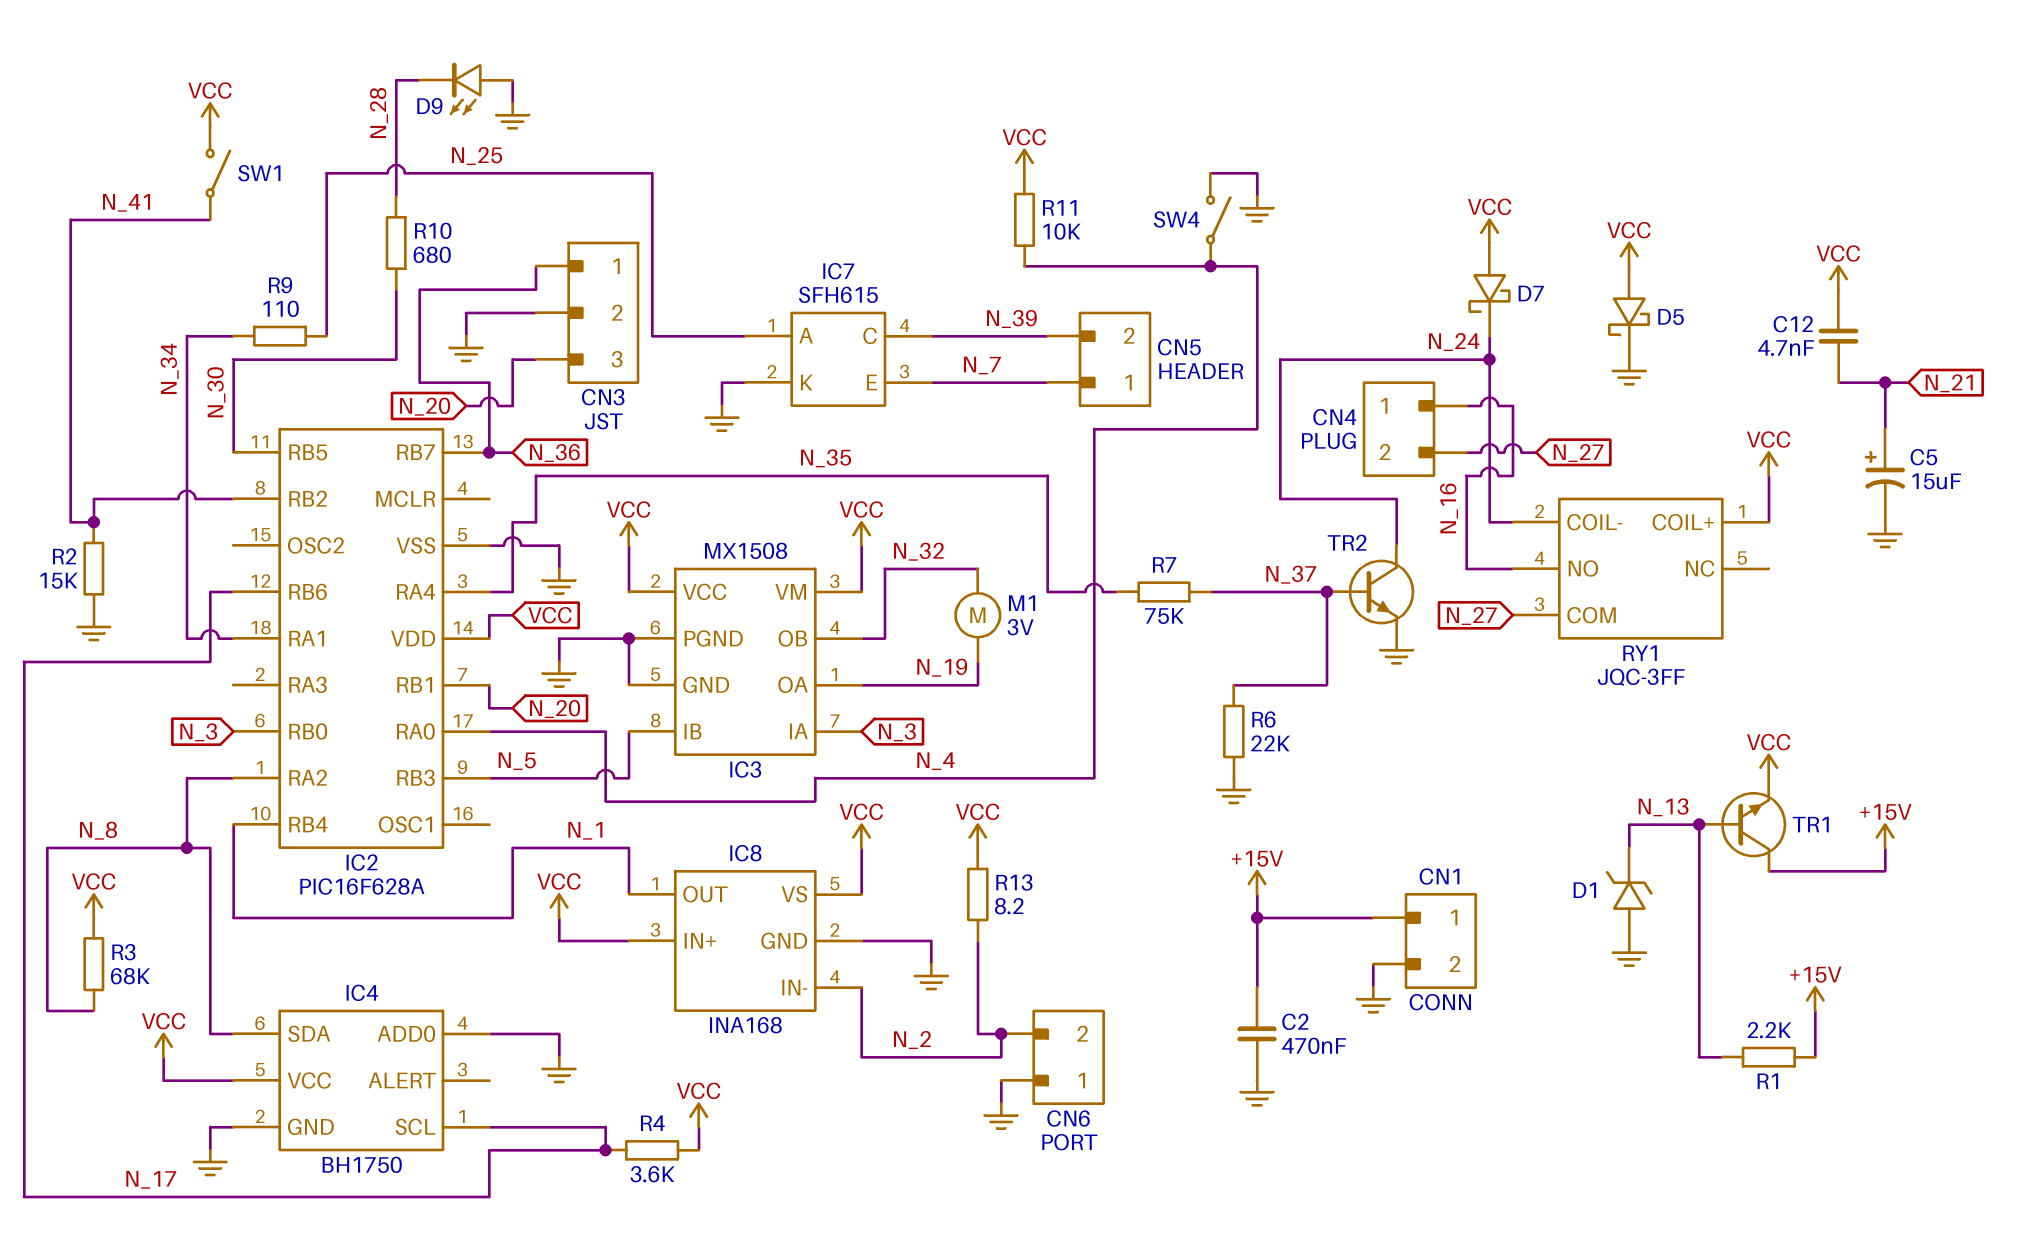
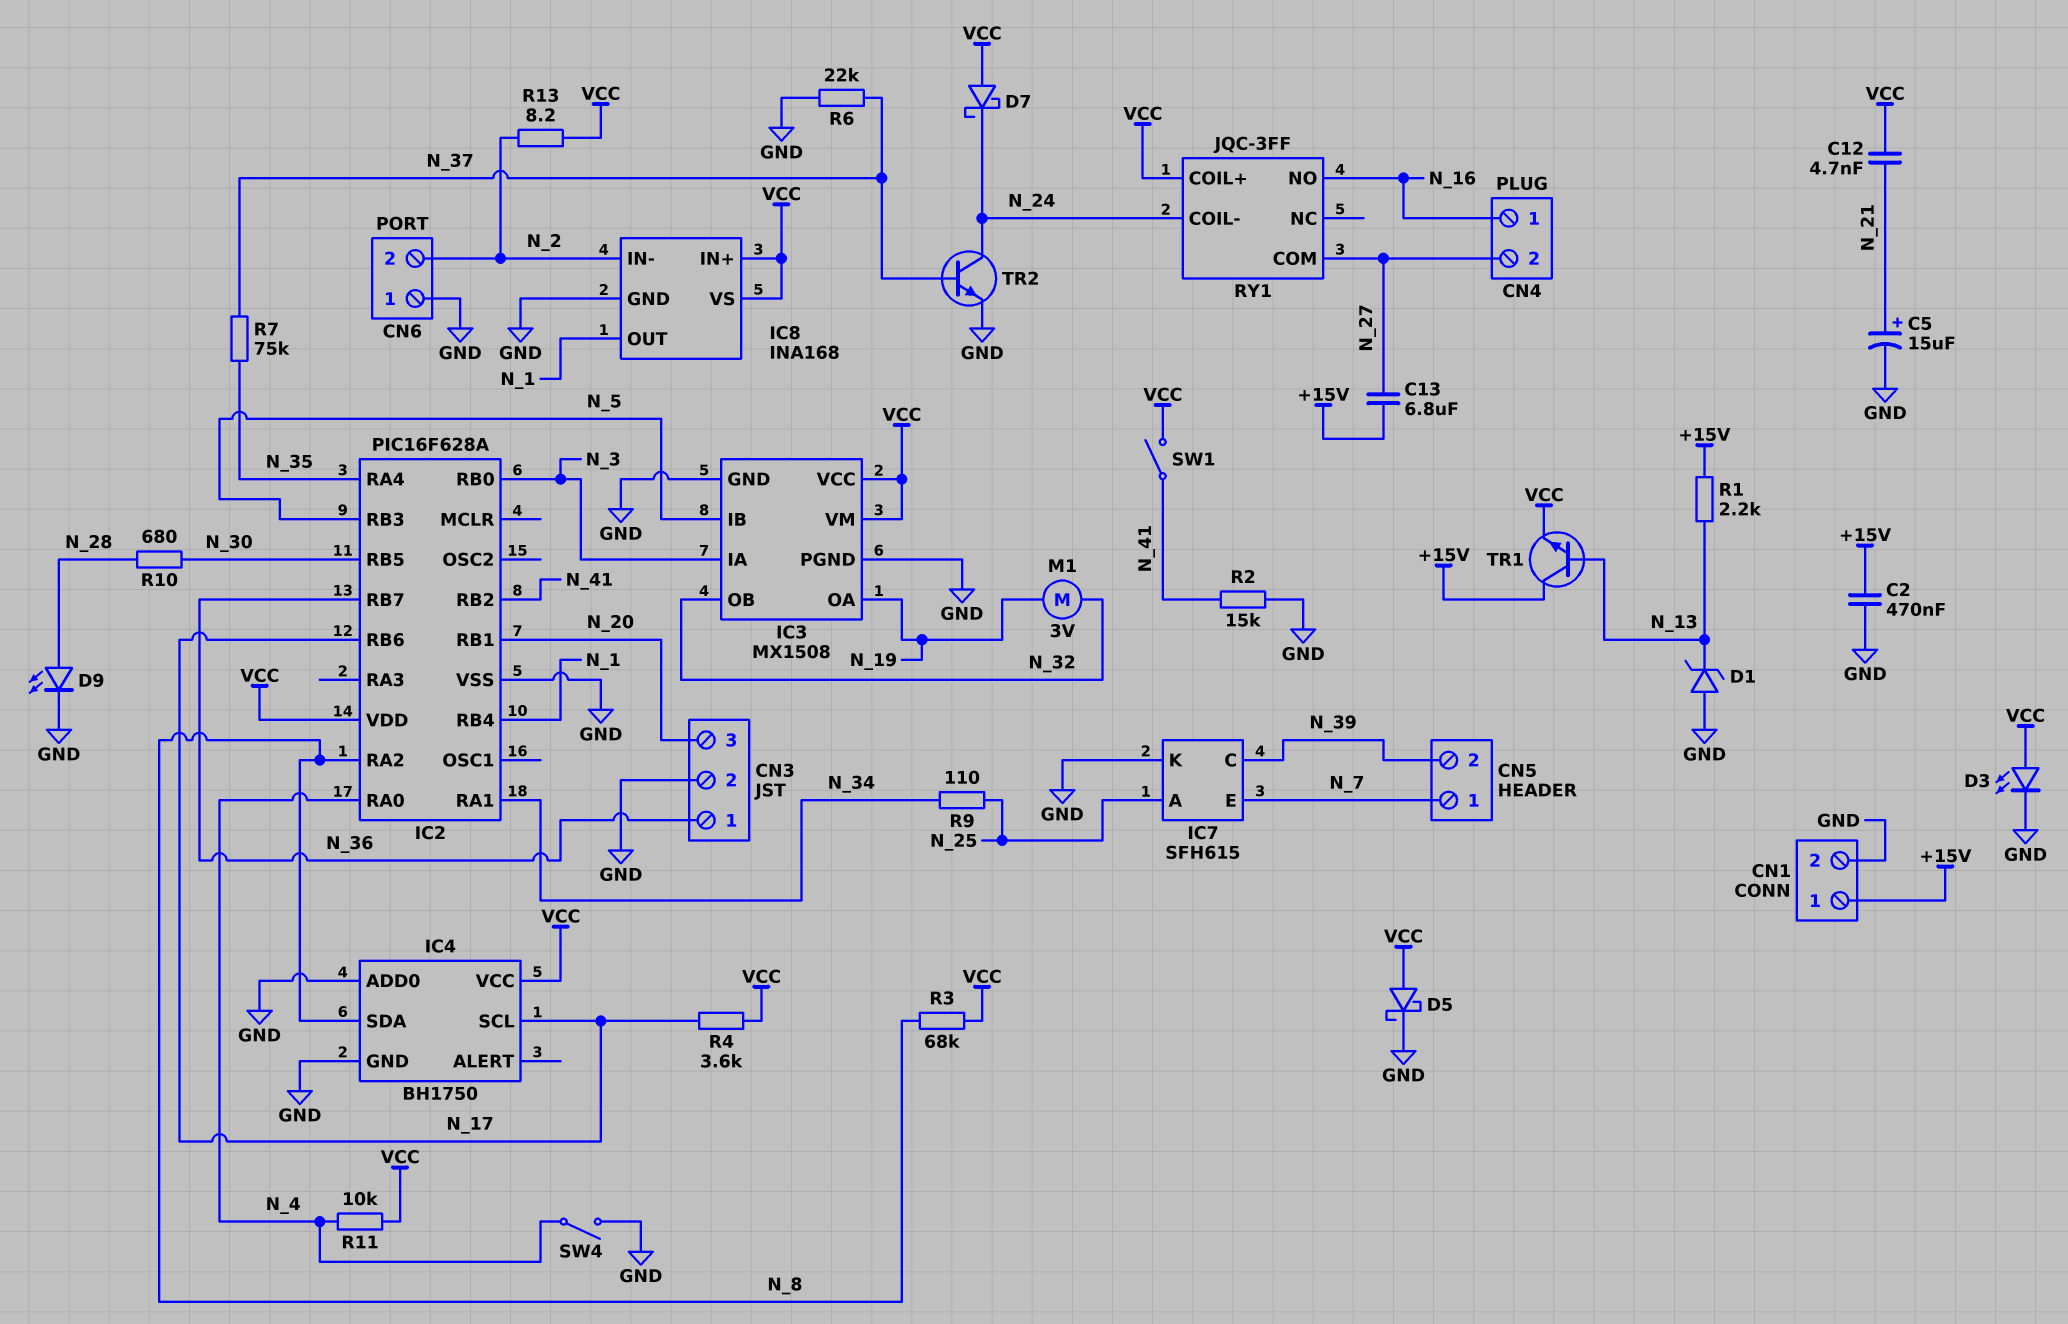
C13: none -> 6.8uF (+15V, N_27)
D3: none -> LED (A VCC, K GND)
D9: LED (A GND, K N_28) -> LED (A N_28, K GND)

